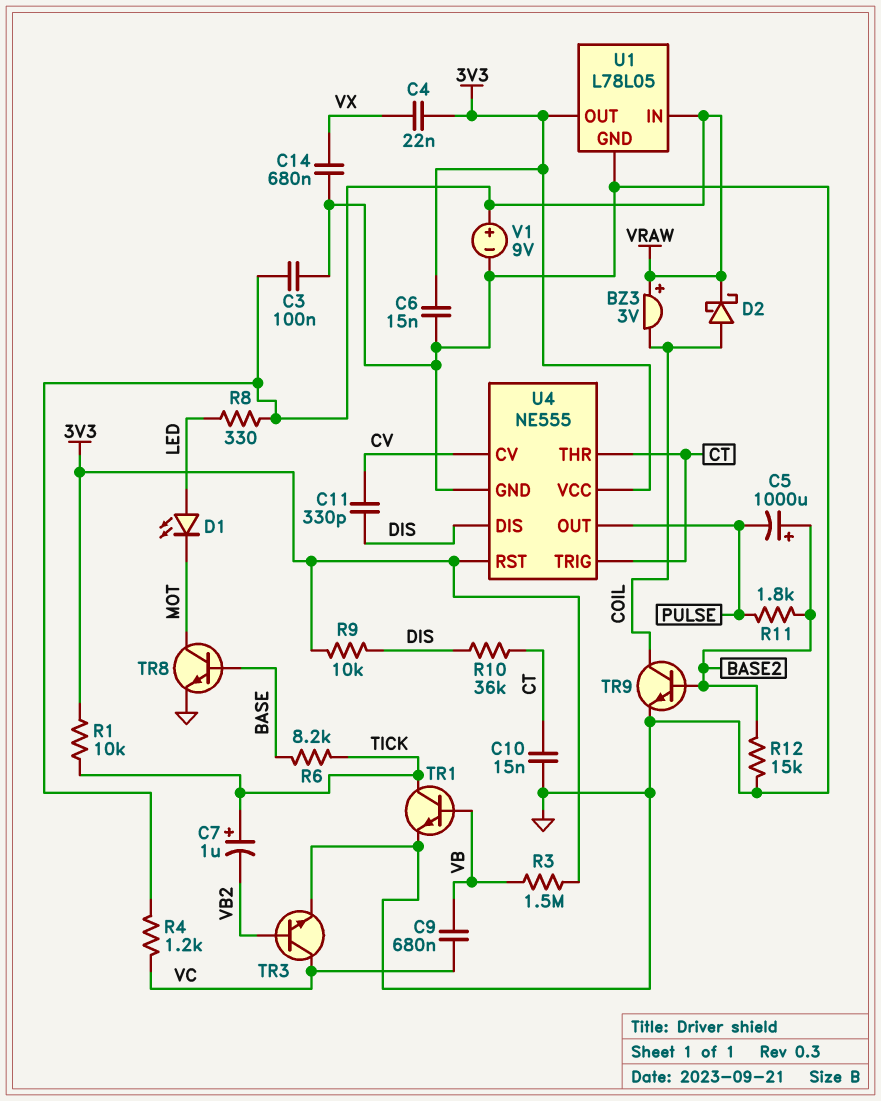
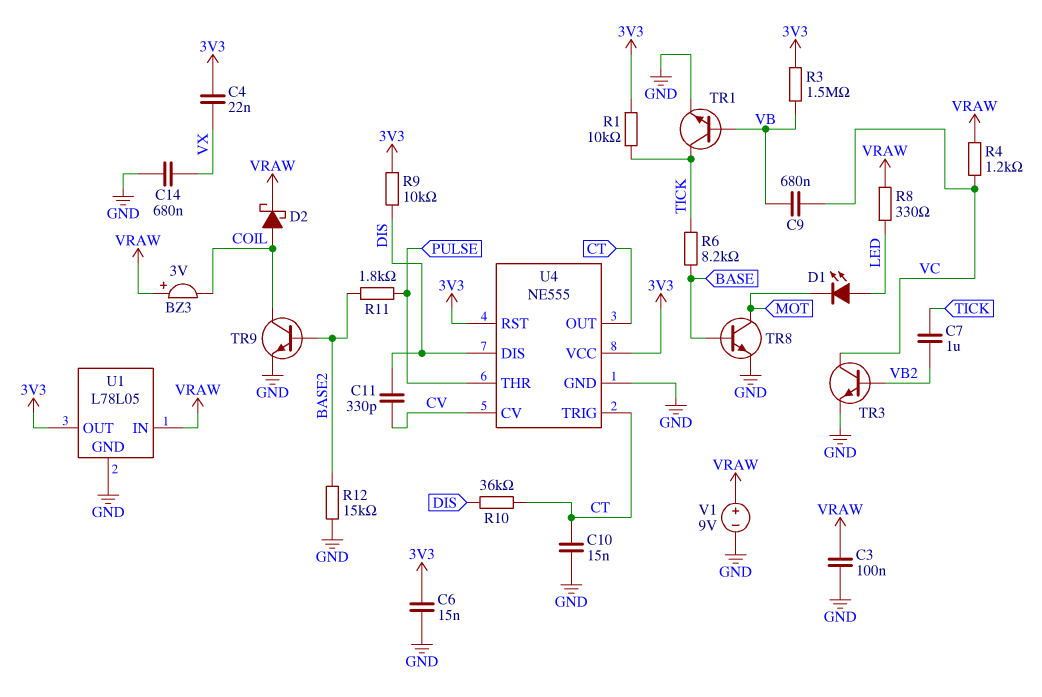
C5: 1000uF (plus BASE2, minus PULSE) -> none
C7: 1uF (plus TICK, minus VB2) -> 1uF (TICK, VB2)
U4 pin OUT: PULSE -> CT
U4 pin THR: CT -> PULSE

